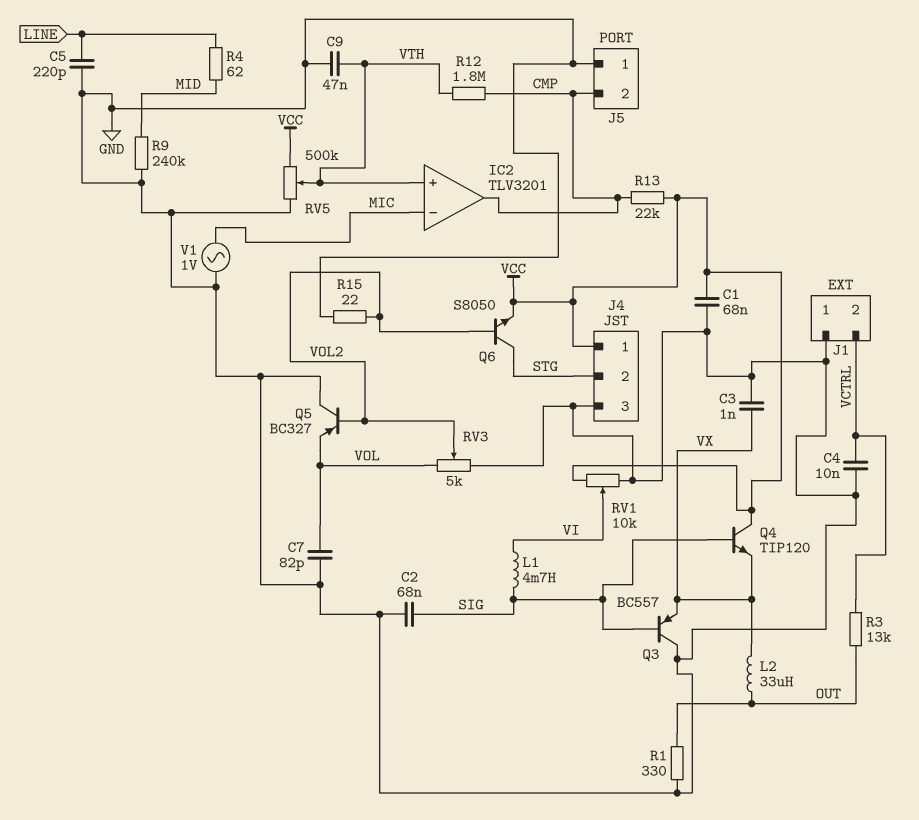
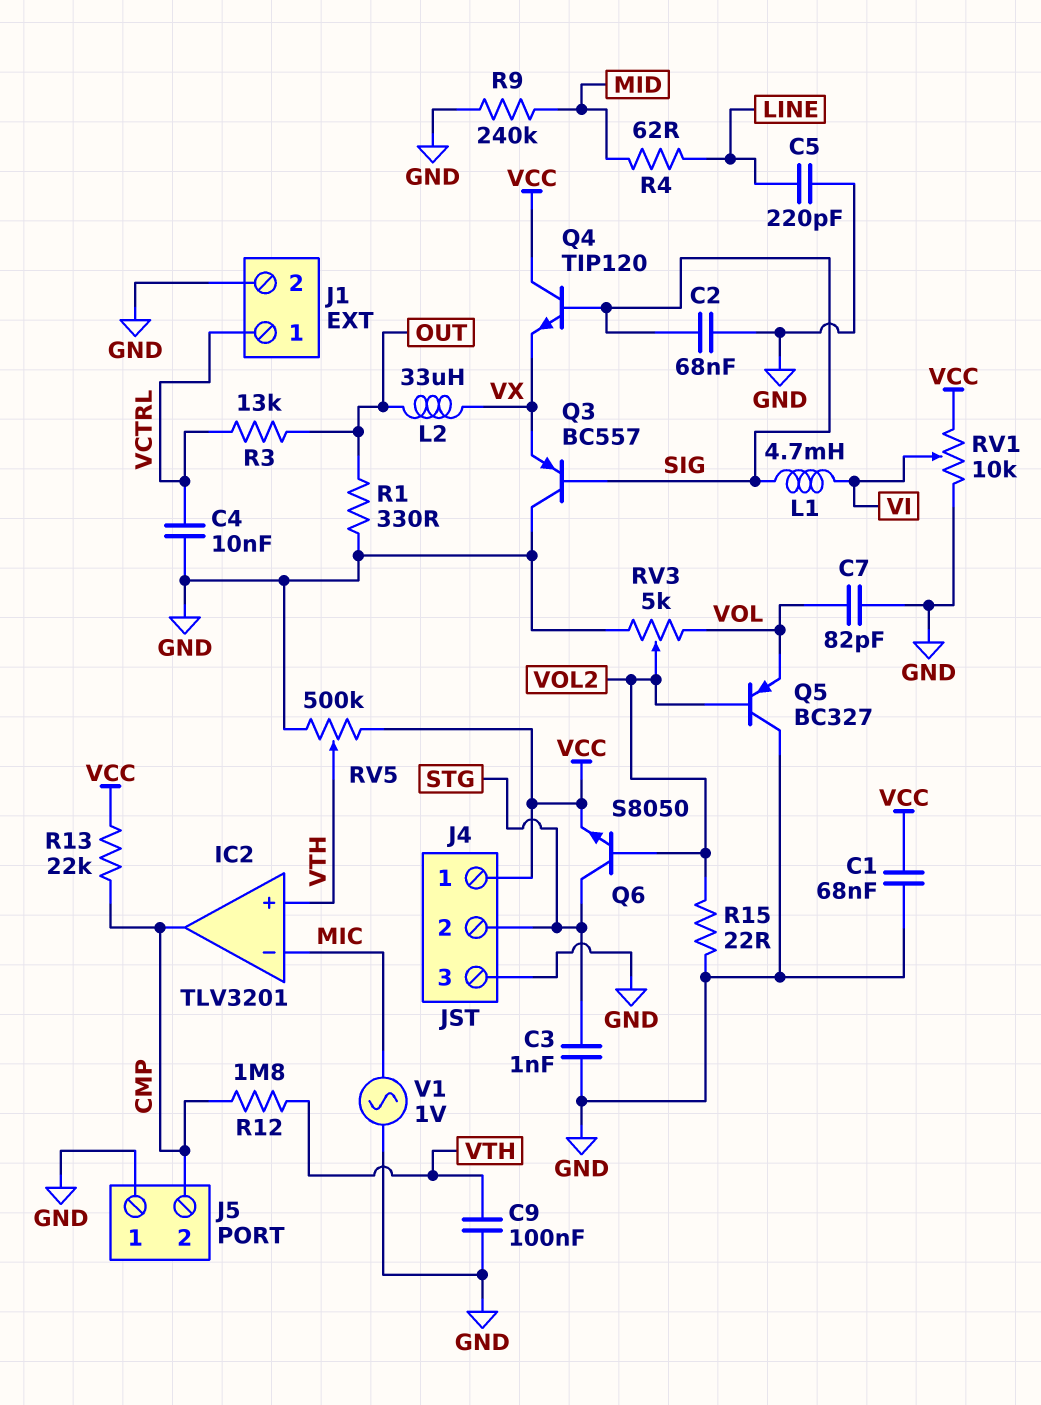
C3: 1nF (GND, VX) -> 1nF (GND, STG)
C9: 47nF (GND, VTH) -> 100nF (GND, VTH)
J1 pin 1: GND -> VCTRL
J1 pin 2: VCTRL -> GND

